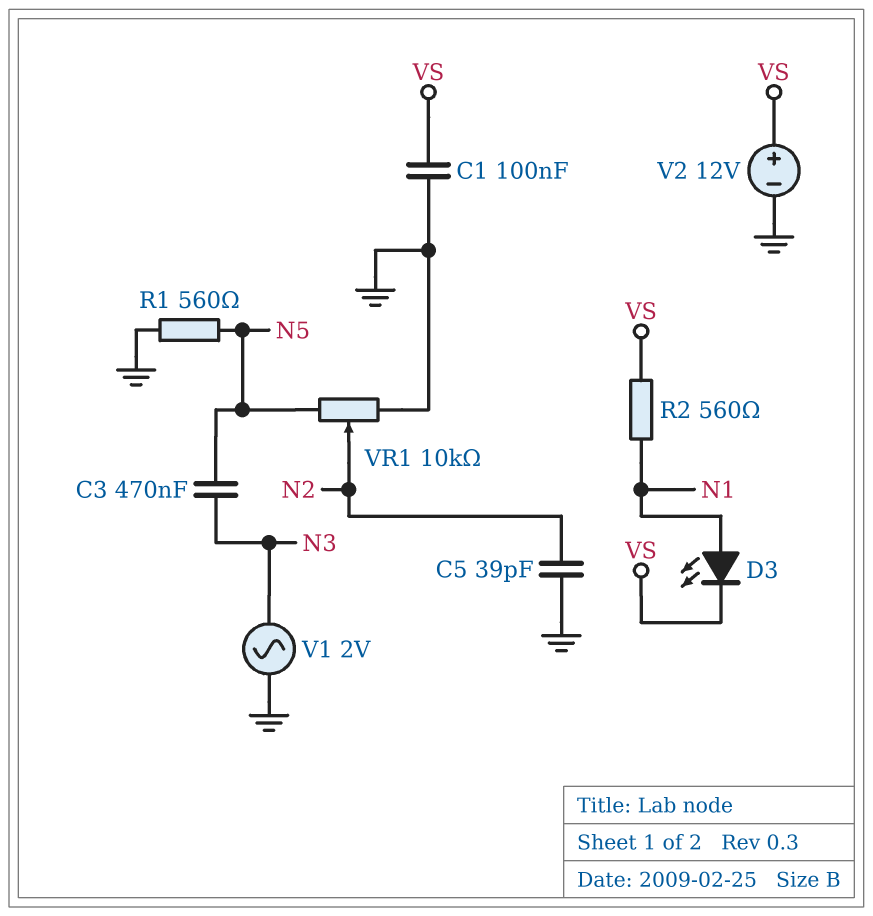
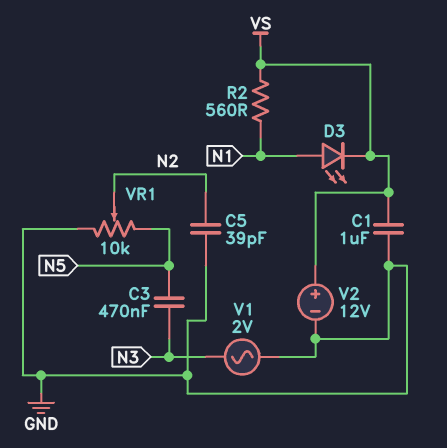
C1: 100nF (GND, VS) -> 1uF (GND, VS)
R1: 560 (GND, N5) -> none

